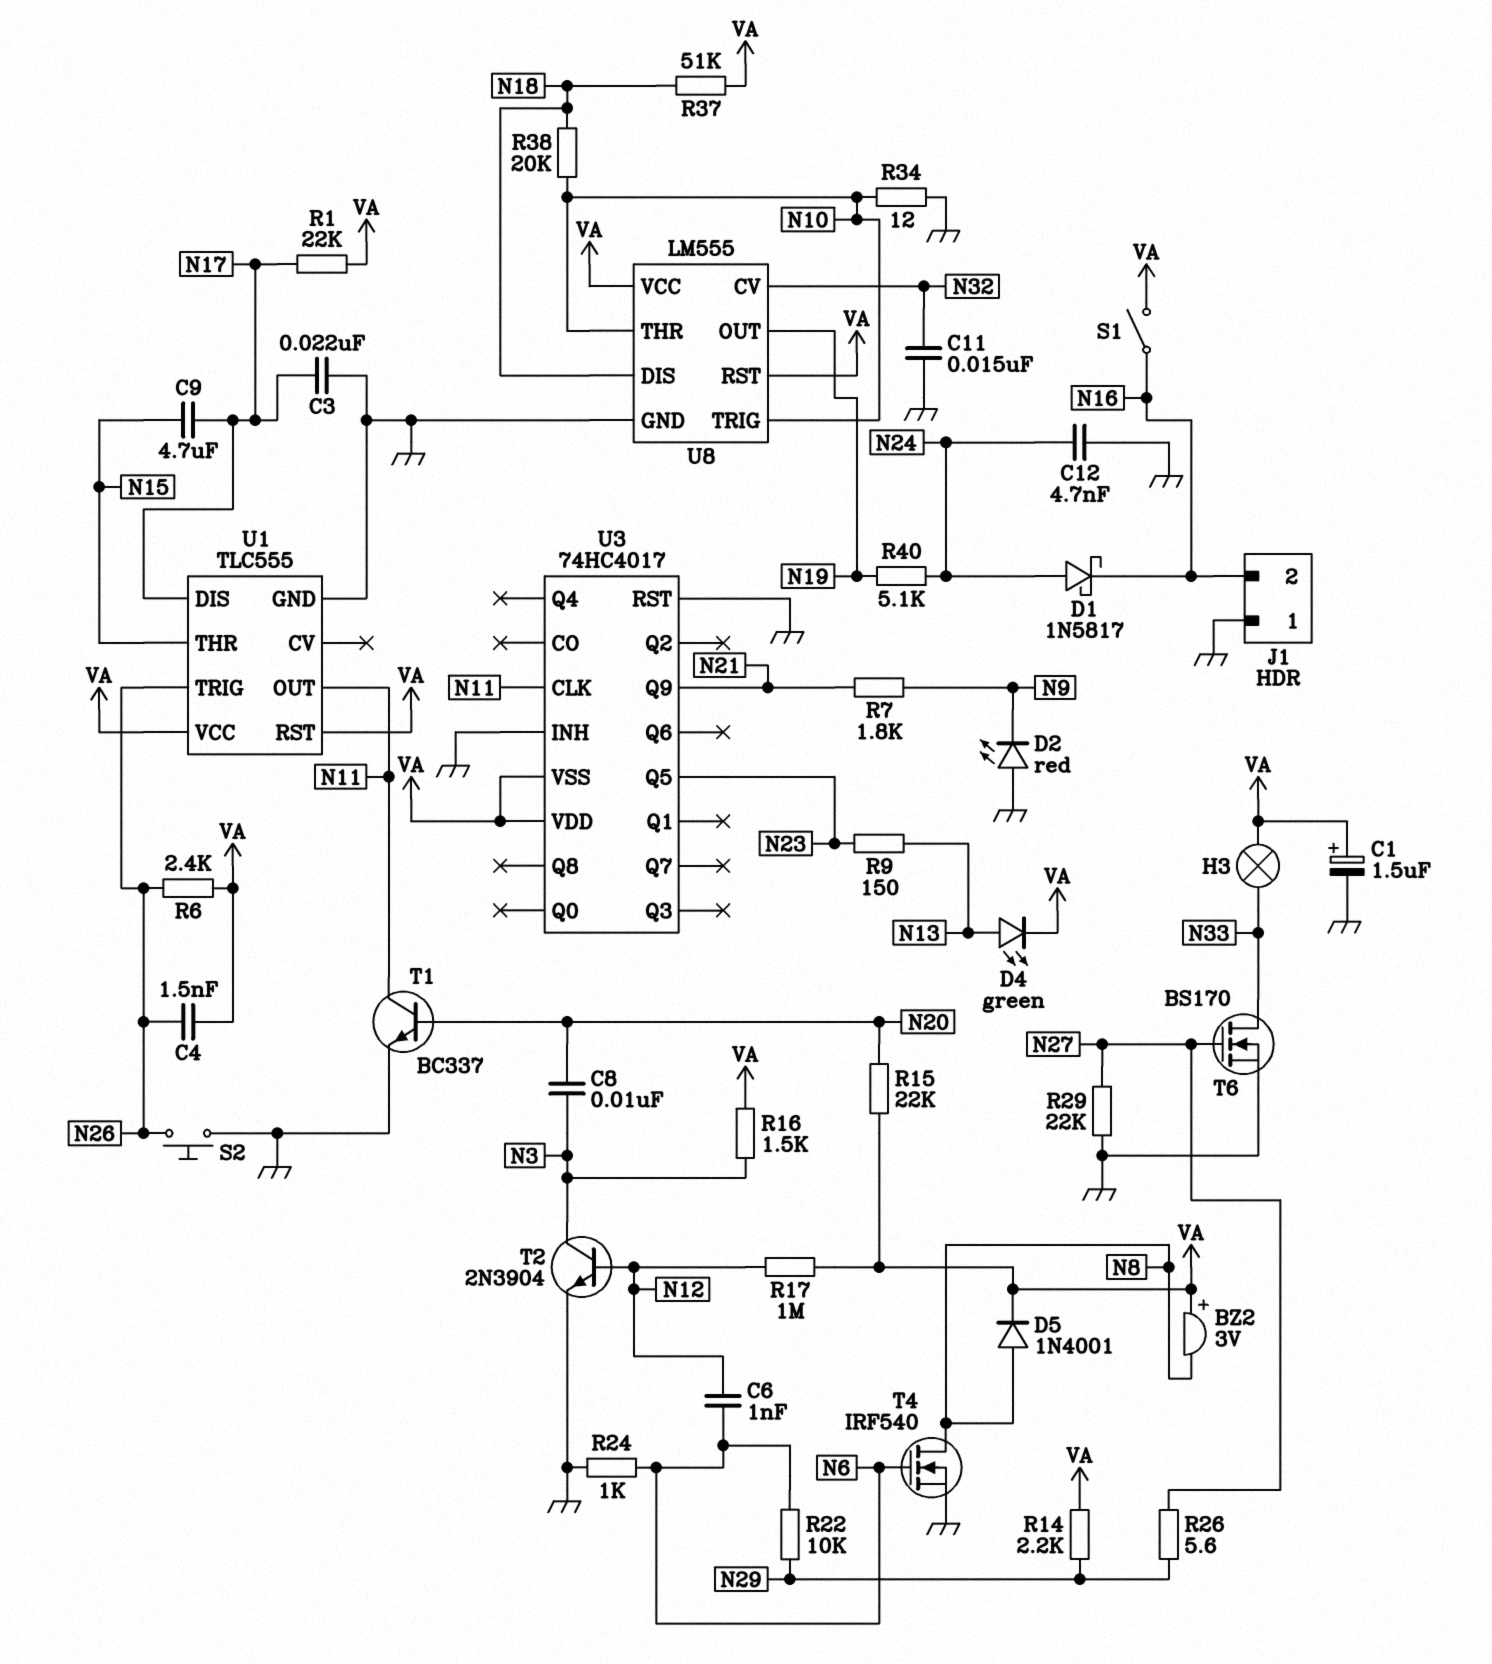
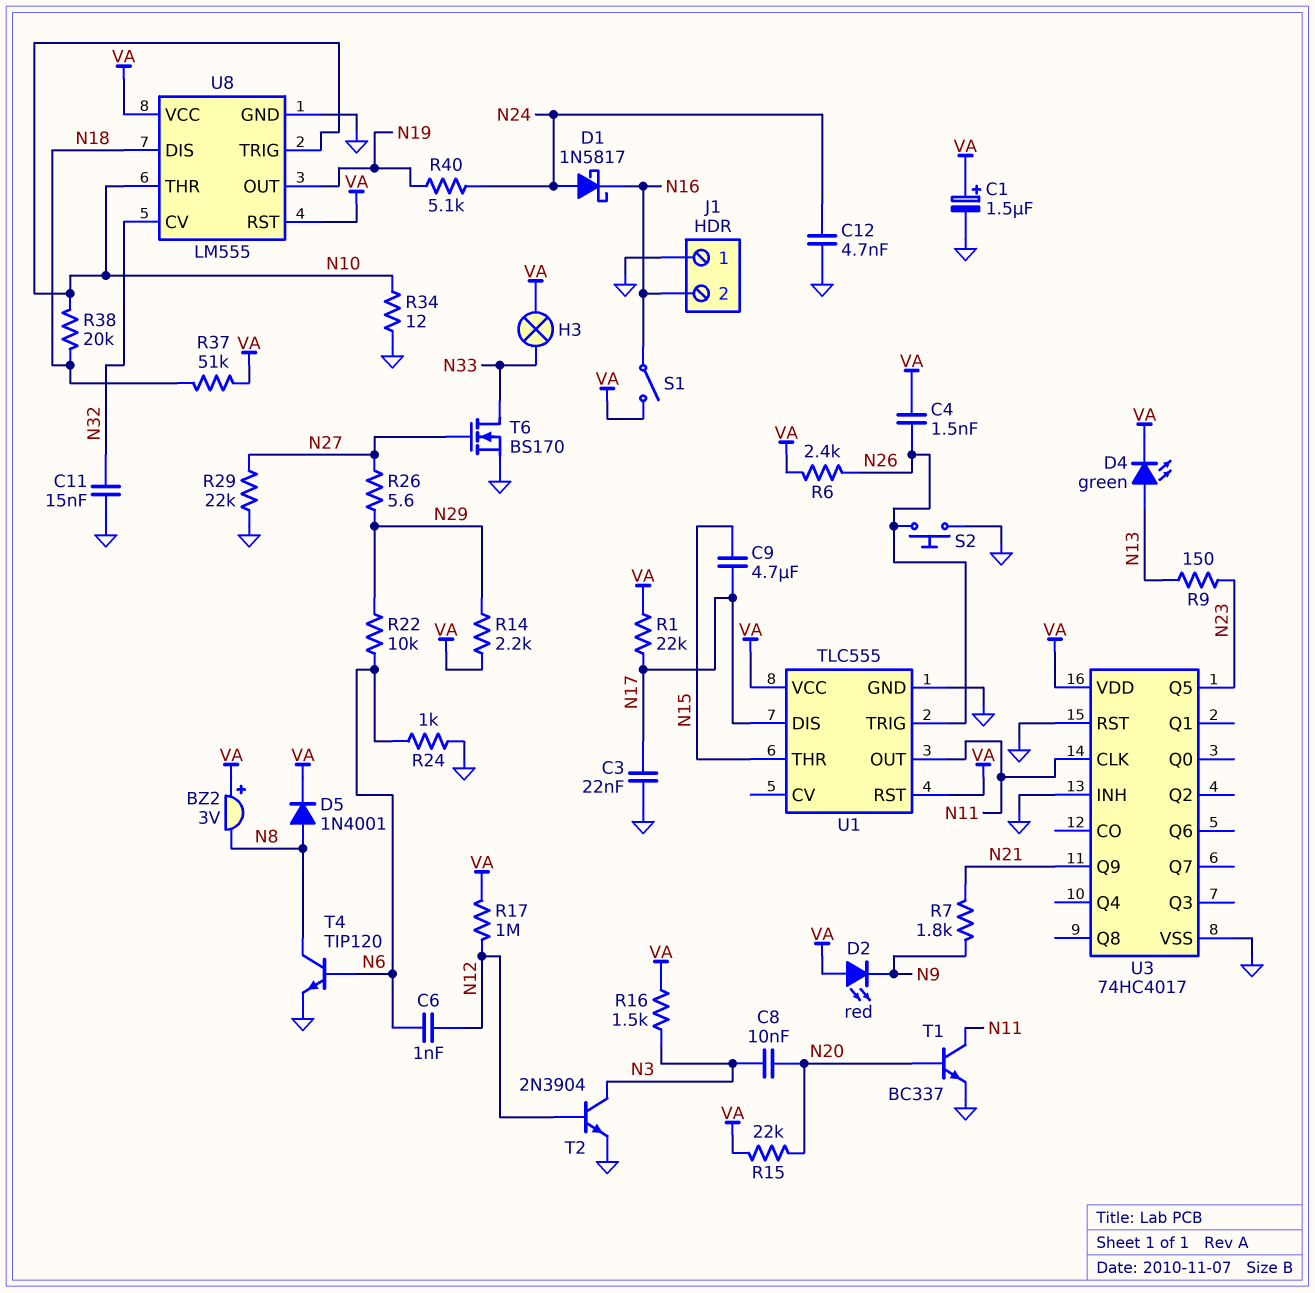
D2: LED red (A GND, K N9) -> LED red (A VA, K N9)
T4: NMOS IRF540 (G N6, D N8, S GND) -> NPN TIP120 (B N6, C N8, E GND)
U3 pin VSS: VA -> GND

